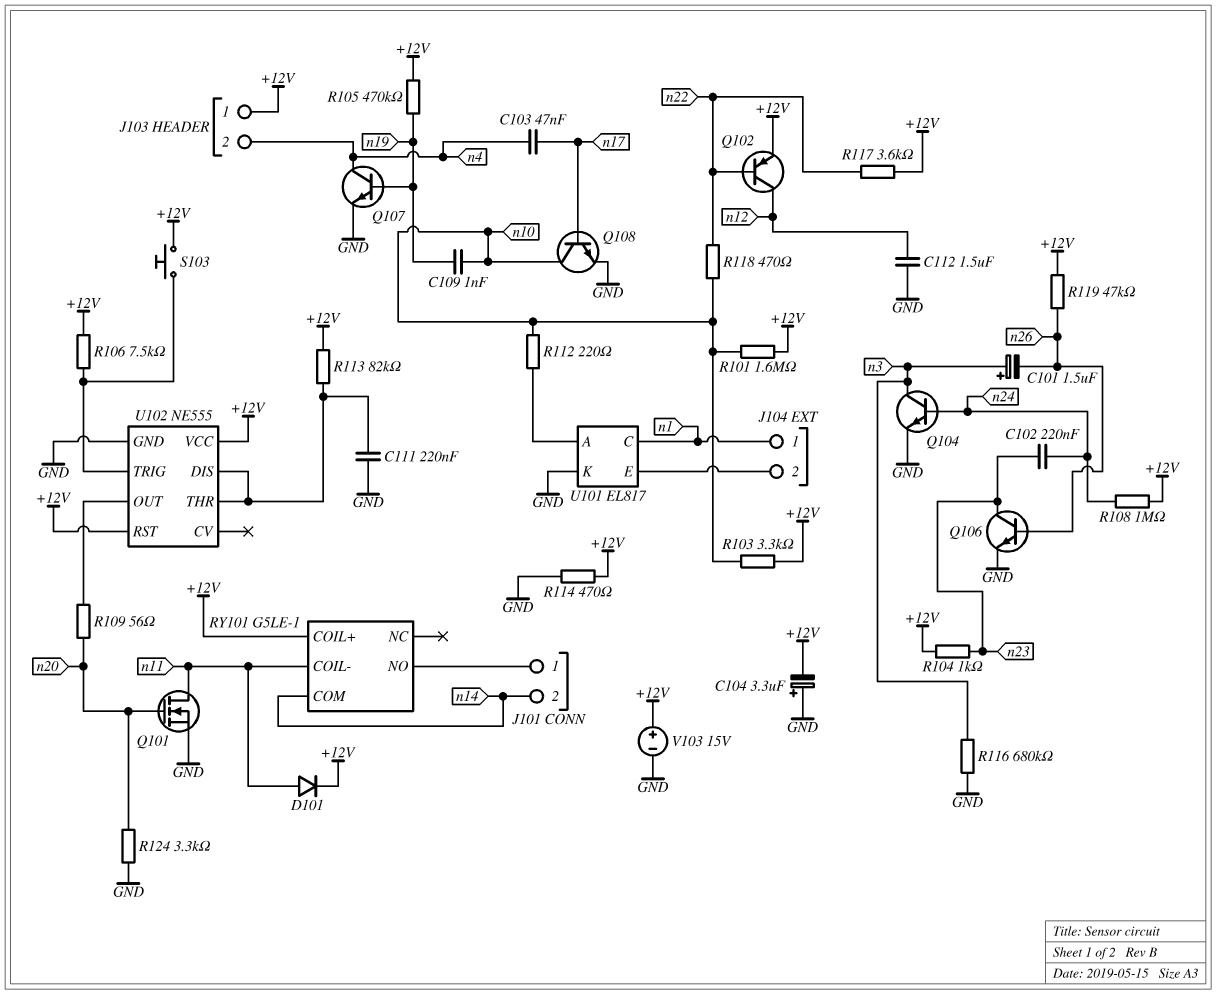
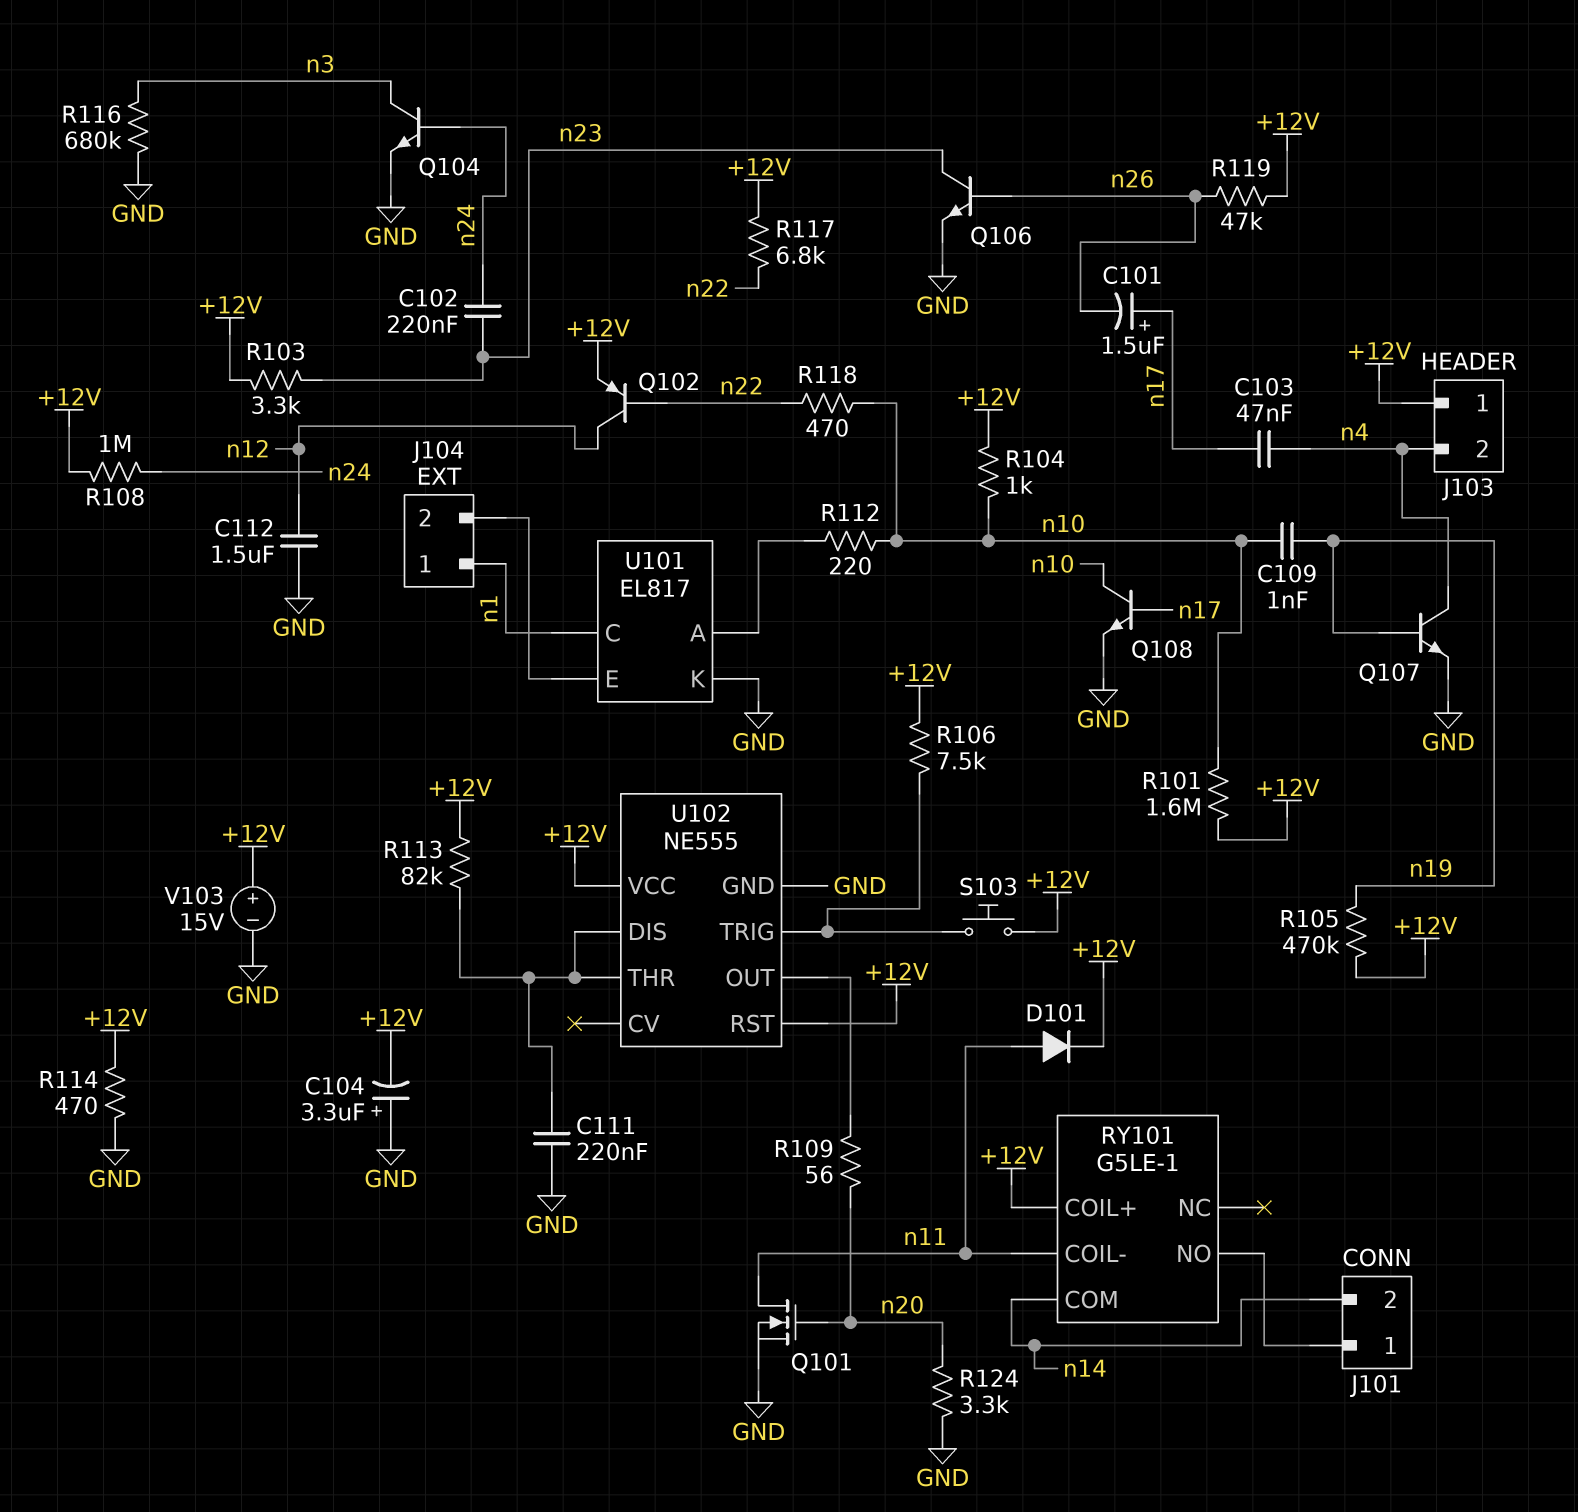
C101: 1.5uF (plus n3, minus n26) -> 1.5uF (plus n17, minus n26)
R103: 3.3k (+12V, n10) -> 3.3k (+12V, n23)
R104: 1k (+12V, n23) -> 1k (+12V, n10)
R117: 3.6k (+12V, n22) -> 6.8k (+12V, n22)

